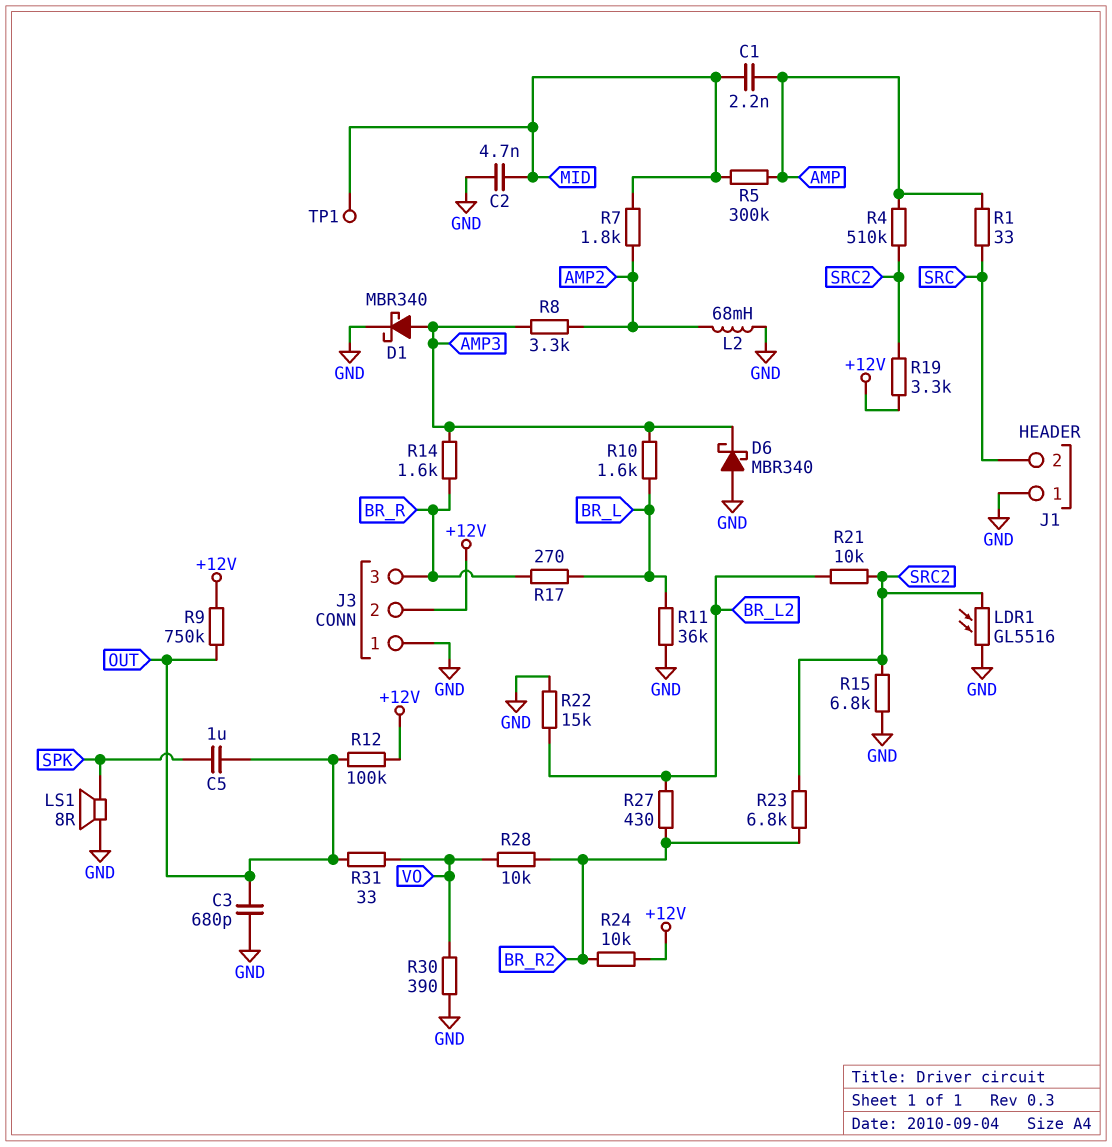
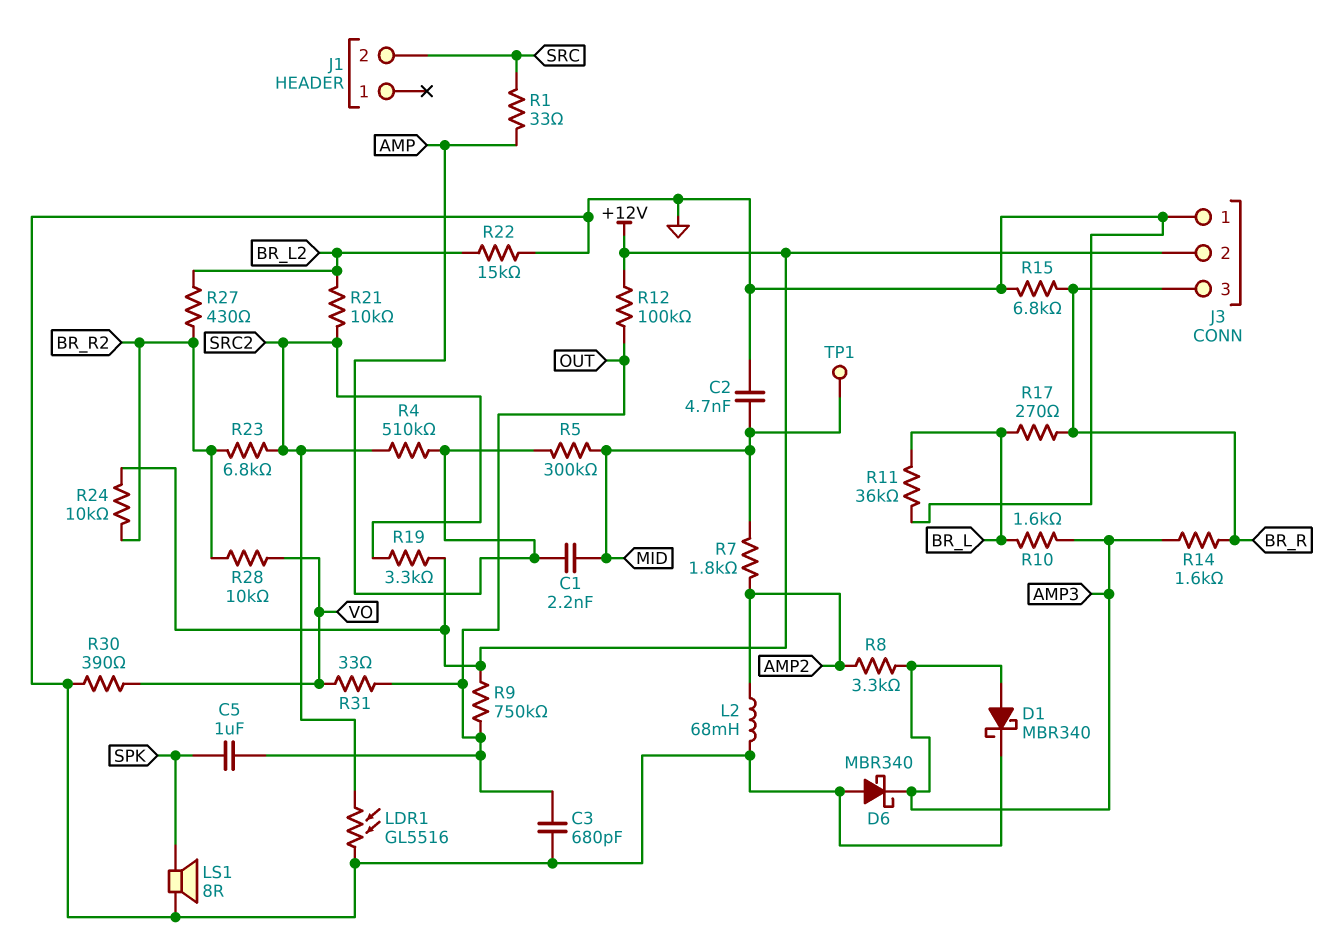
J1 pin 1: GND -> none
R15: 6.8k (GND, SRC2) -> 6.8k (BR_R, GND)

